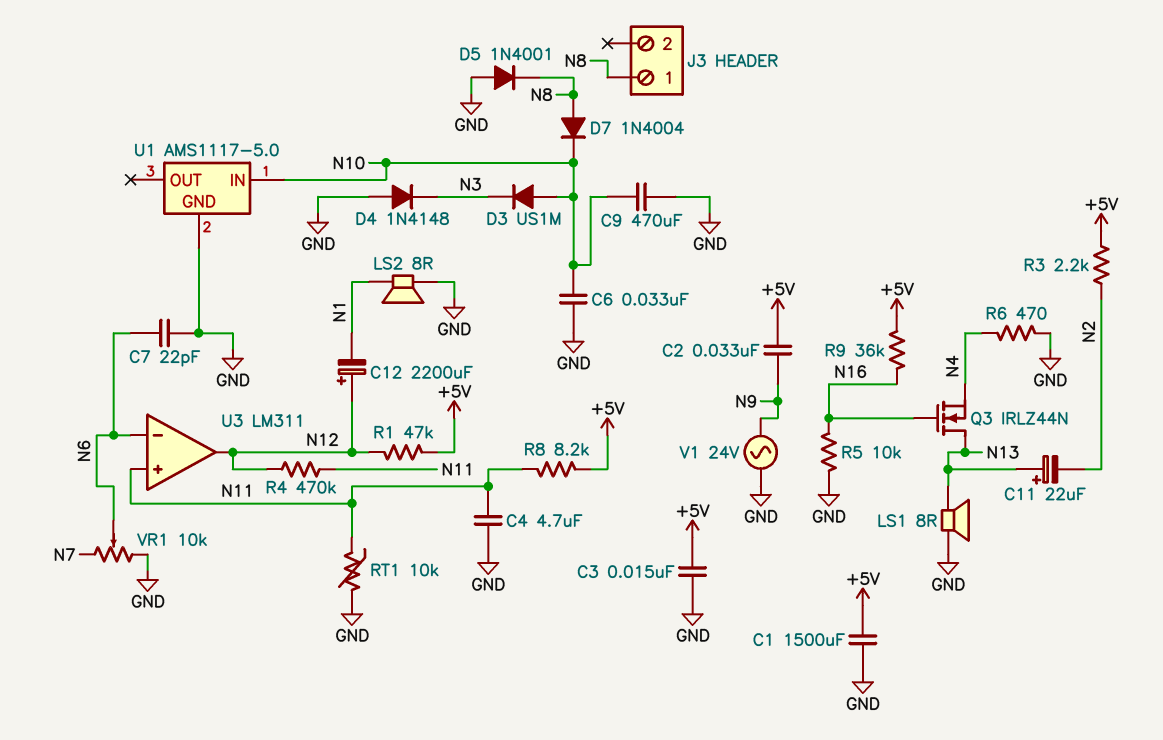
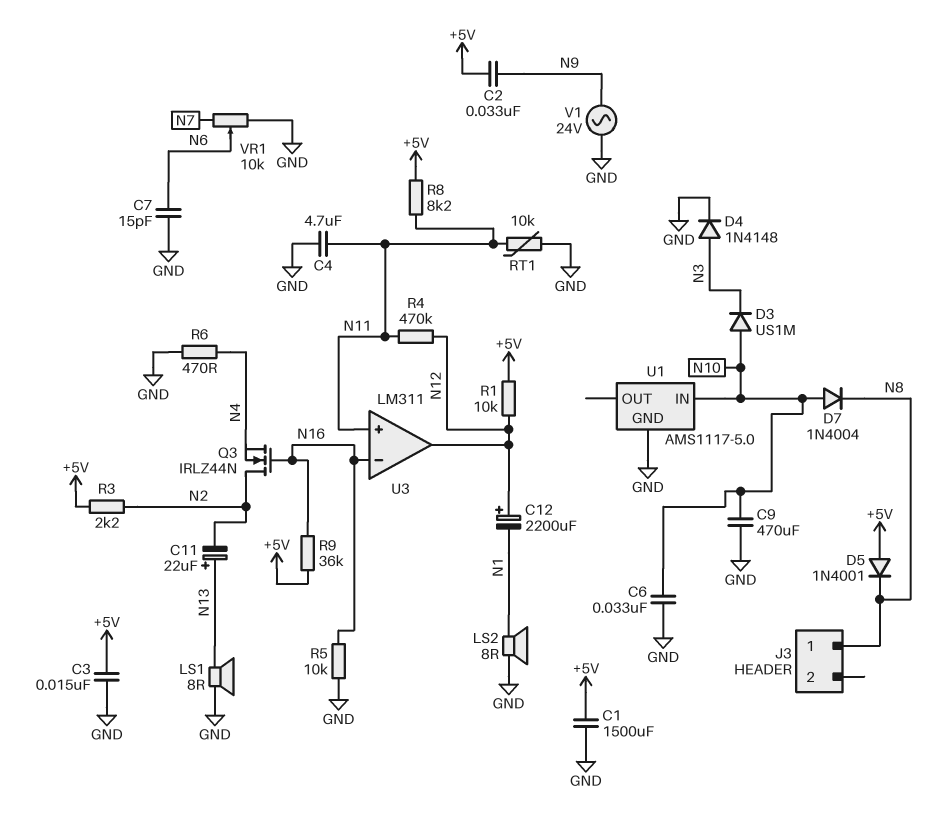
C7: 22pF (GND, N6) -> 15pF (GND, N6)
D4: diode 1N4148 (A GND, K N3) -> diode 1N4148 (A N3, K GND)
D5: diode 1N4001 (A GND, K N8) -> diode 1N4001 (A +5V, K N8)
D7: diode 1N4004 (A N8, K N10) -> diode 1N4004 (A N10, K N8)
Q3: NMOS IRLZ44N (G N16, D N13, S N4) -> NMOS IRLZ44N (G N16, D N2, S N4)
R1: 47k (+5V, N12) -> 10k (+5V, N12)
U3 pin in-: N6 -> N16

